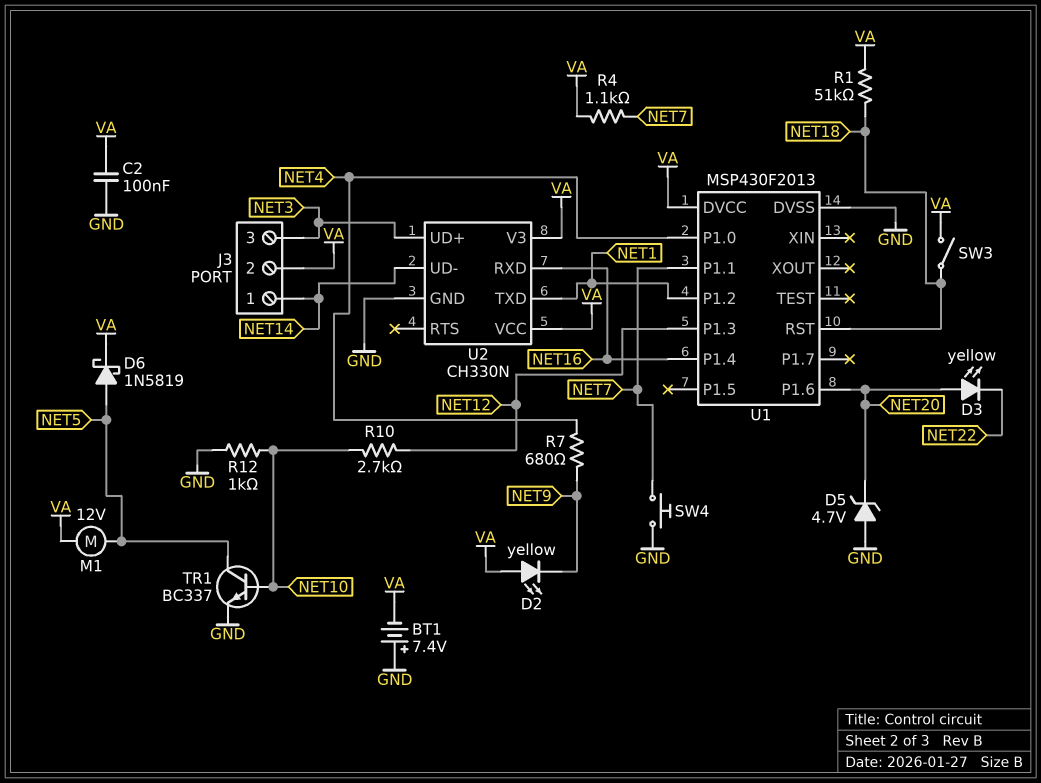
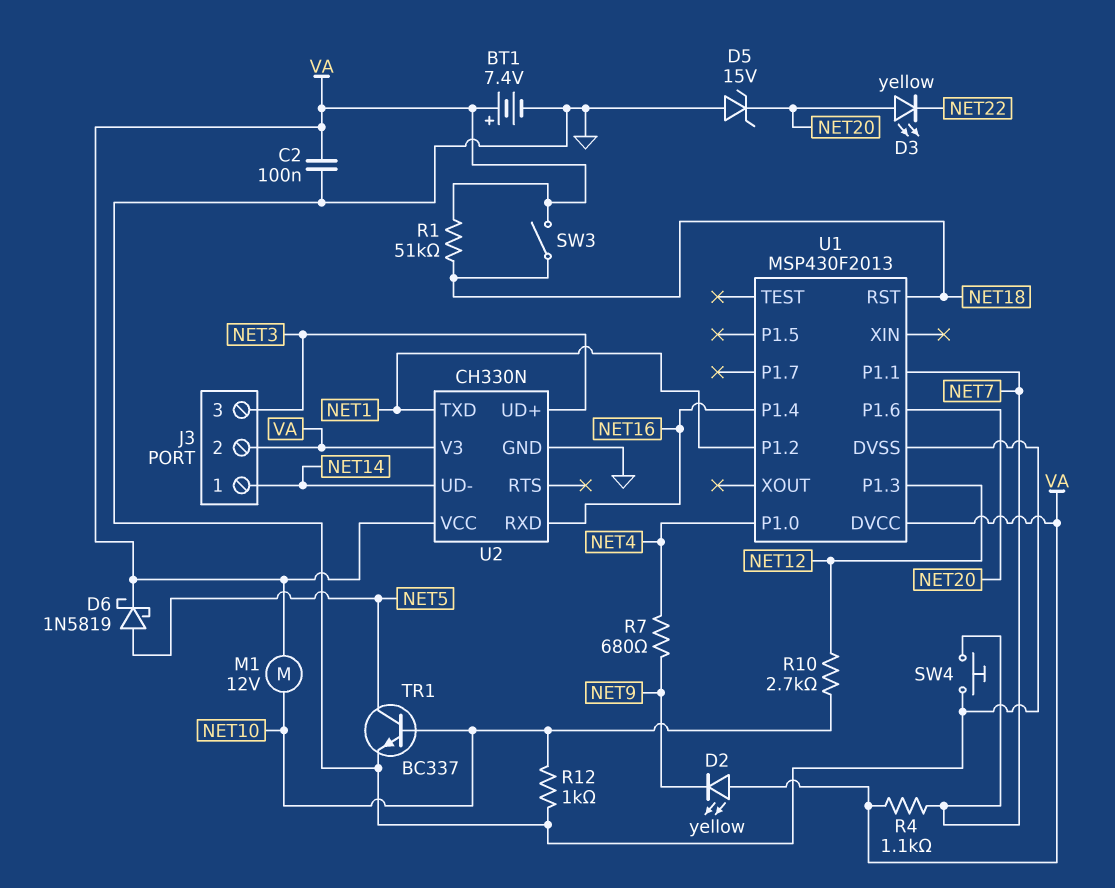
BT1: 7.4V (plus GND, minus VA) -> 7.4V (plus VA, minus GND)
D5: zener 4.7V (A GND, K NET20) -> zener 15V (A GND, K NET20)
M1: motor 12V (NET5, VA) -> motor 12V (NET10, VA)

